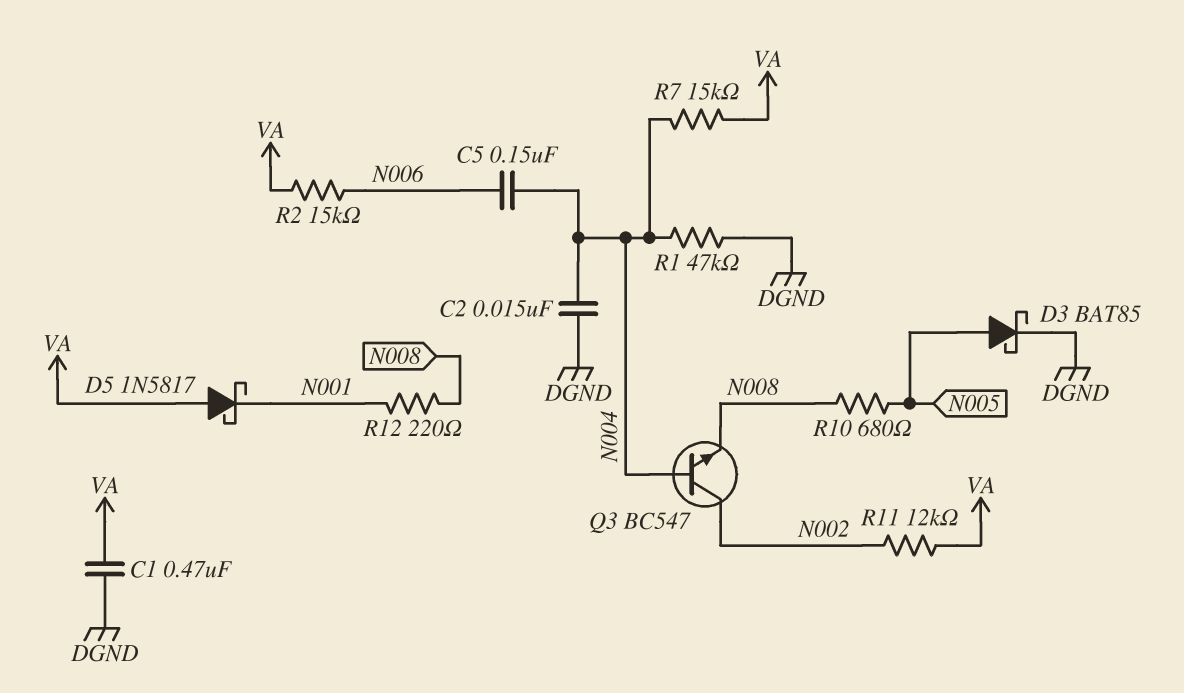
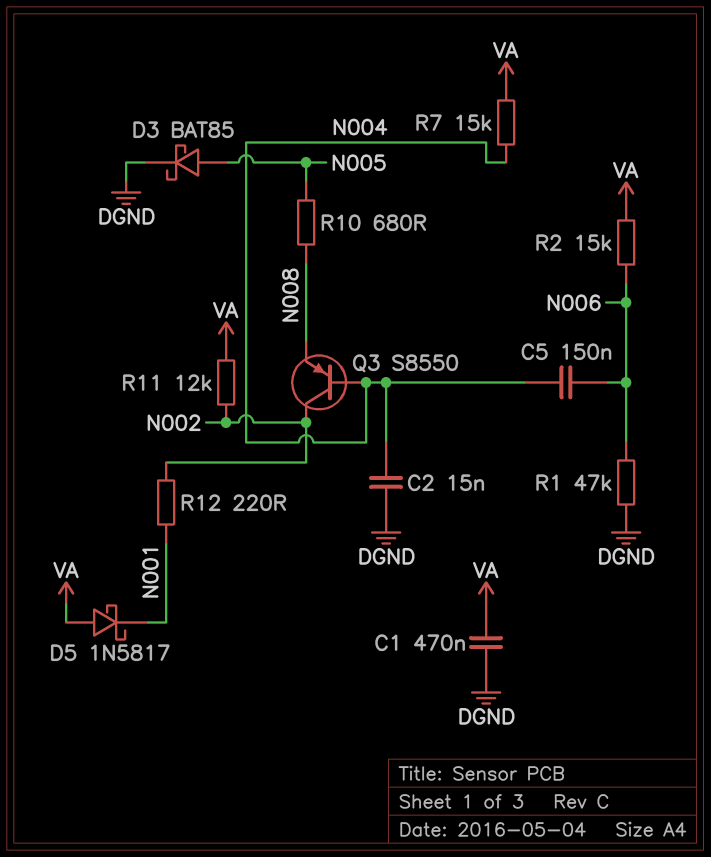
Q3: NPN BC547 (B N004, C N002, E N008) -> PNP S8550 (B N004, C N002, E N008)
R1: 47k (DGND, N004) -> 47k (DGND, N006)
R12: 220 (N001, N008) -> 220 (N001, N002)

